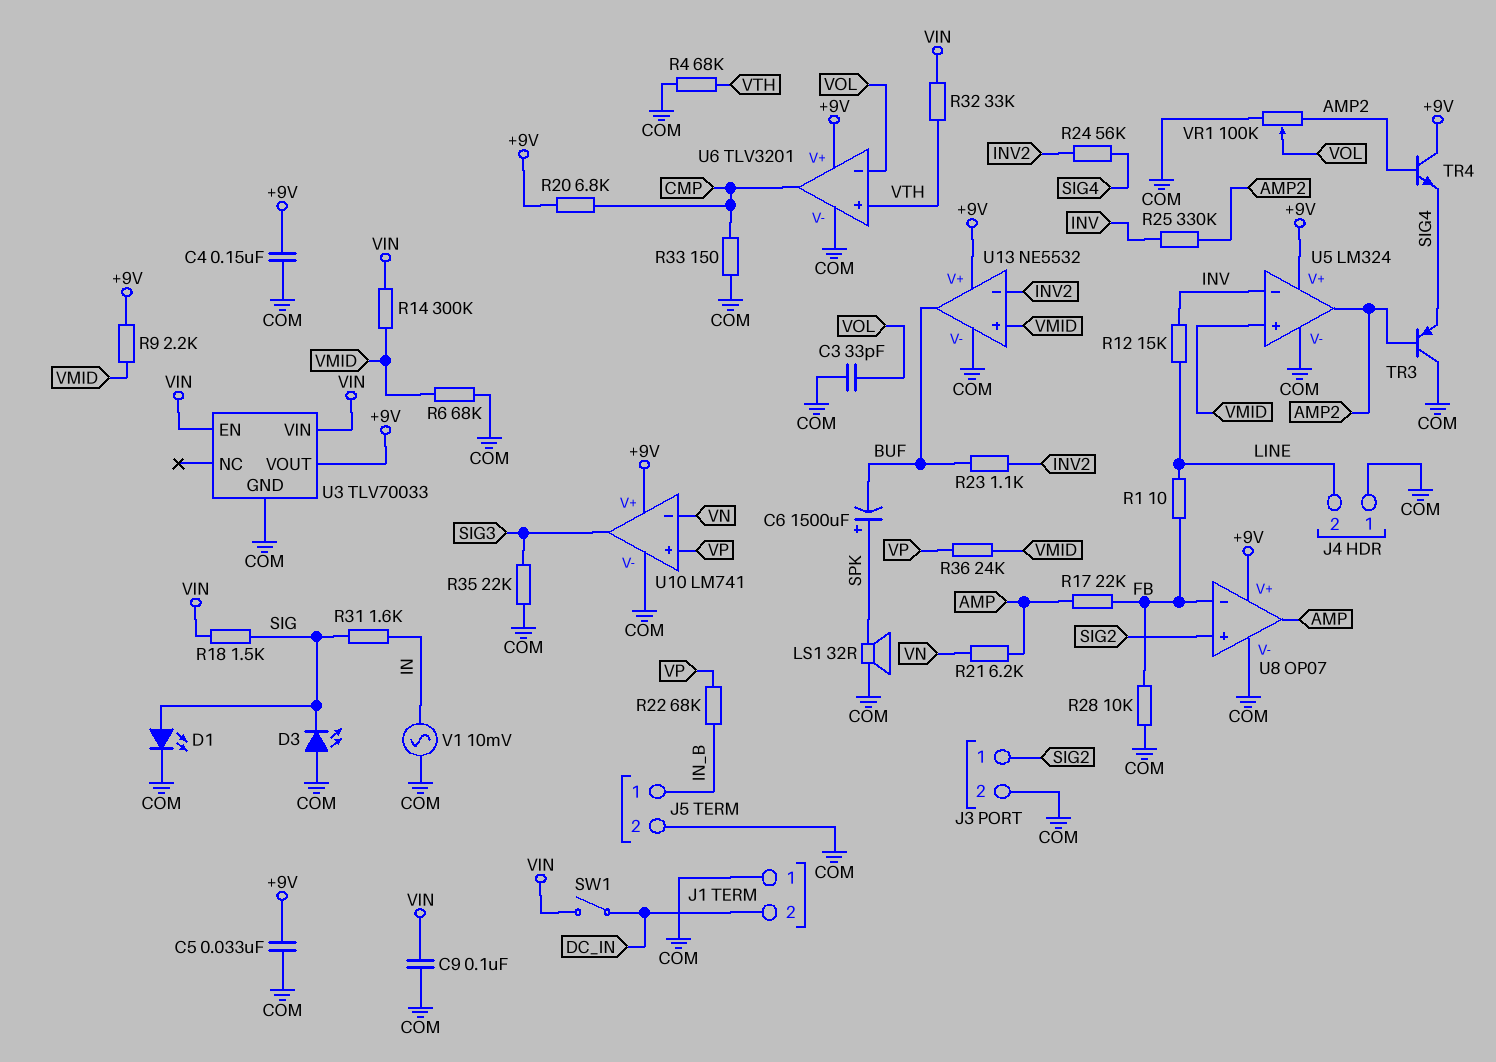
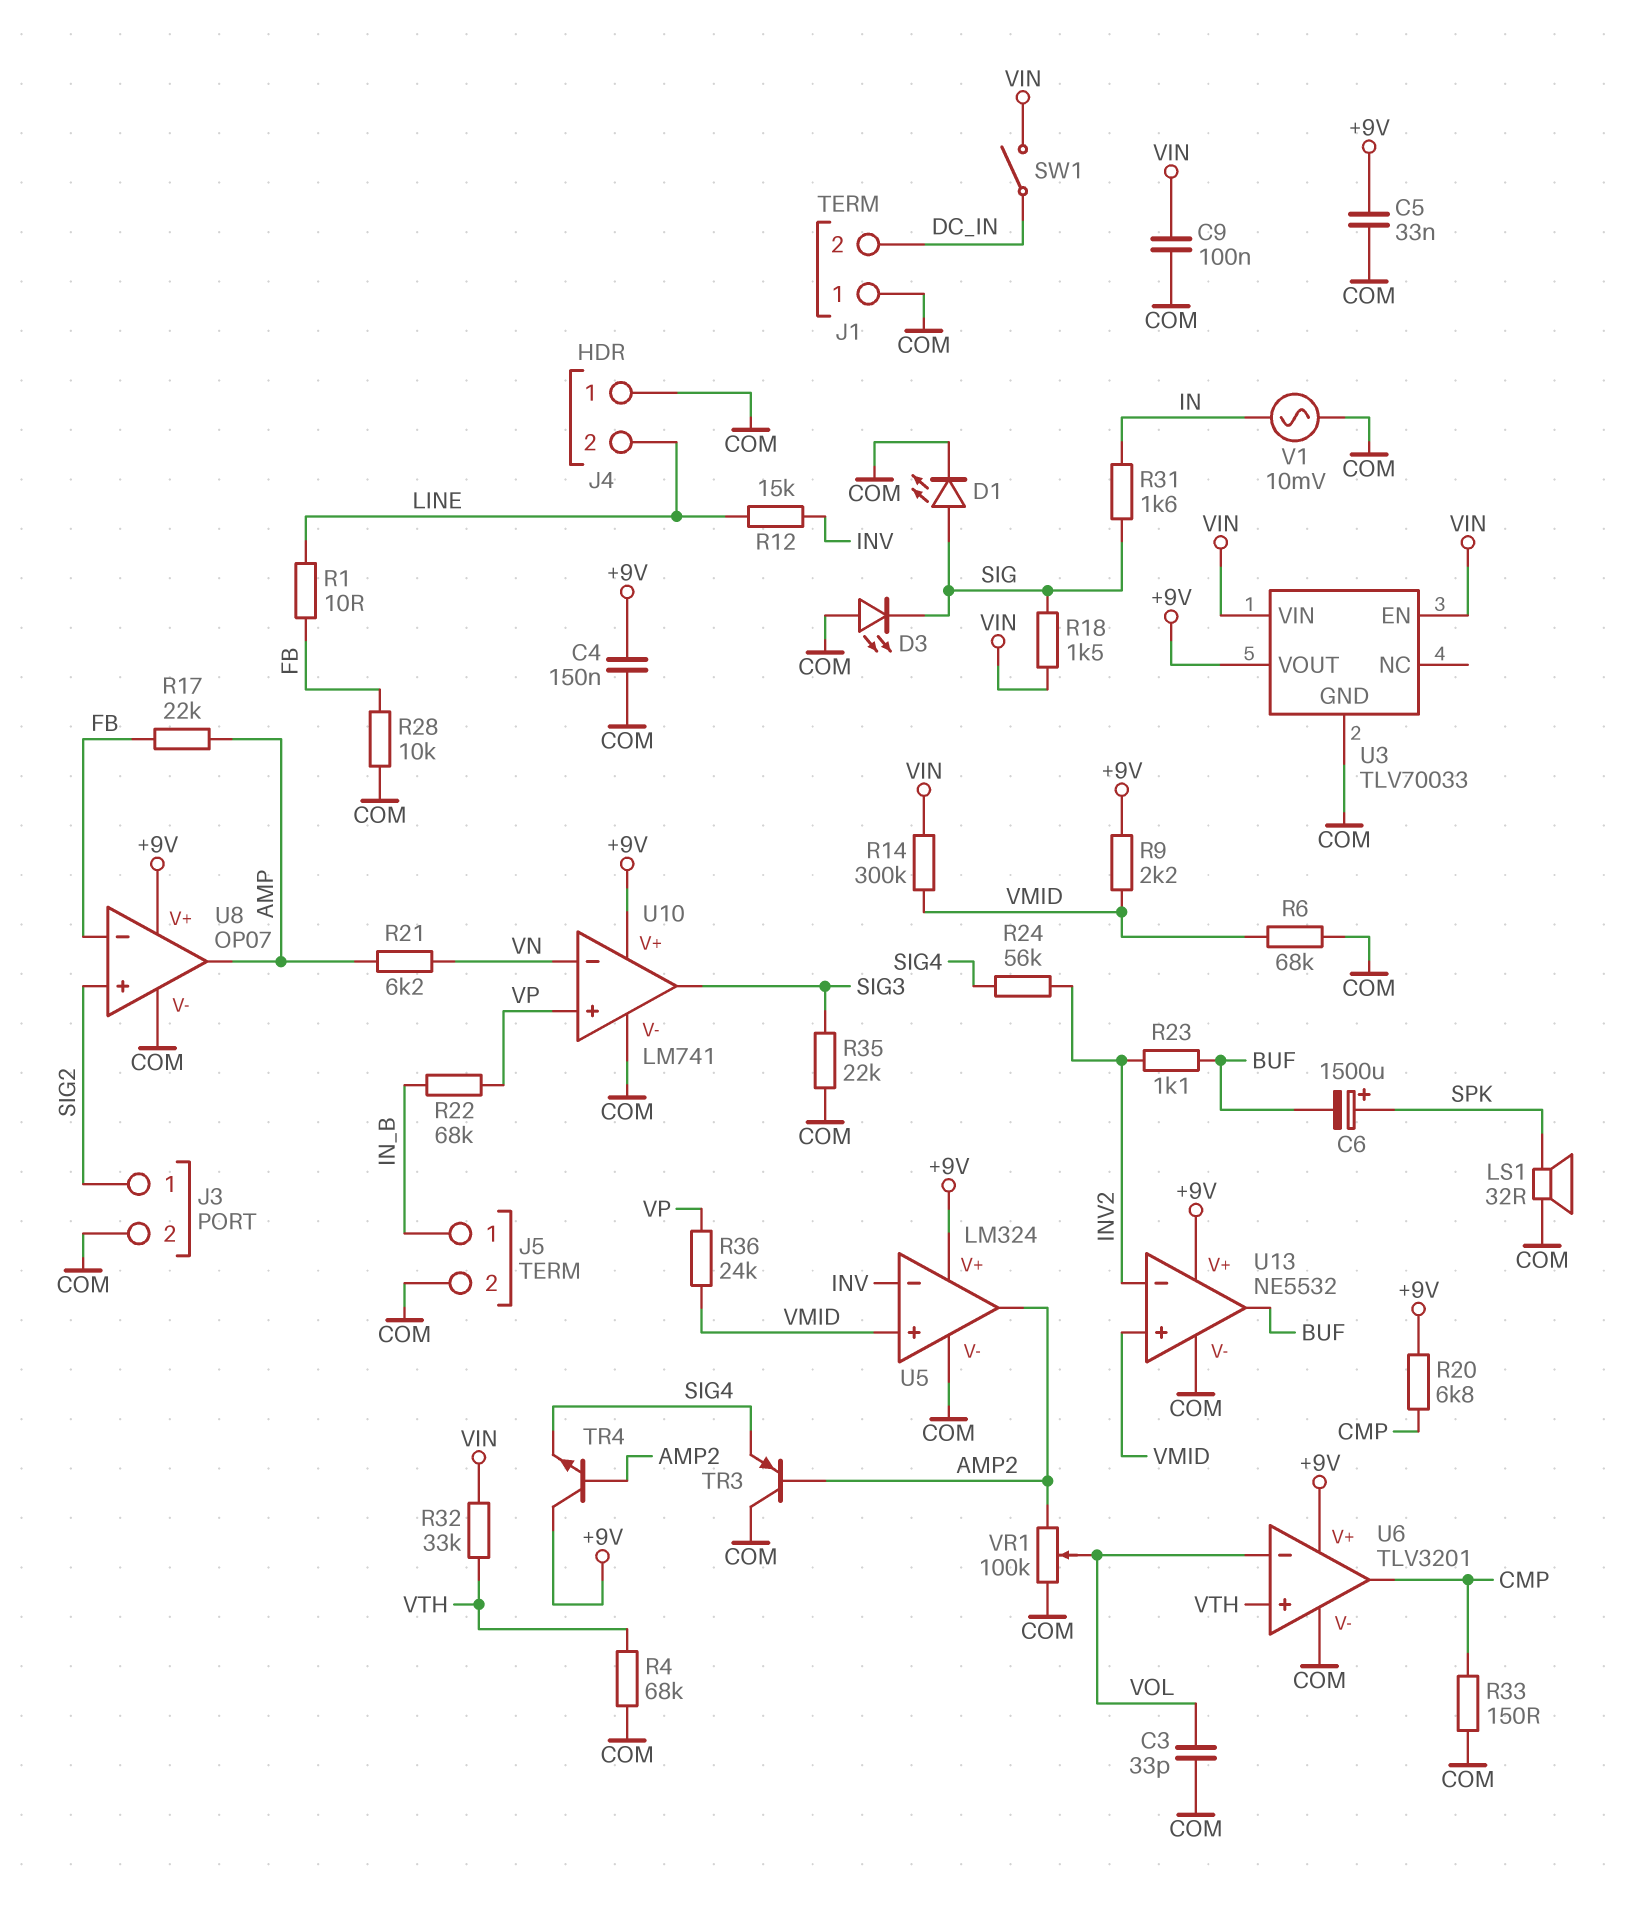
R25: 330k (AMP2, INV) -> none

